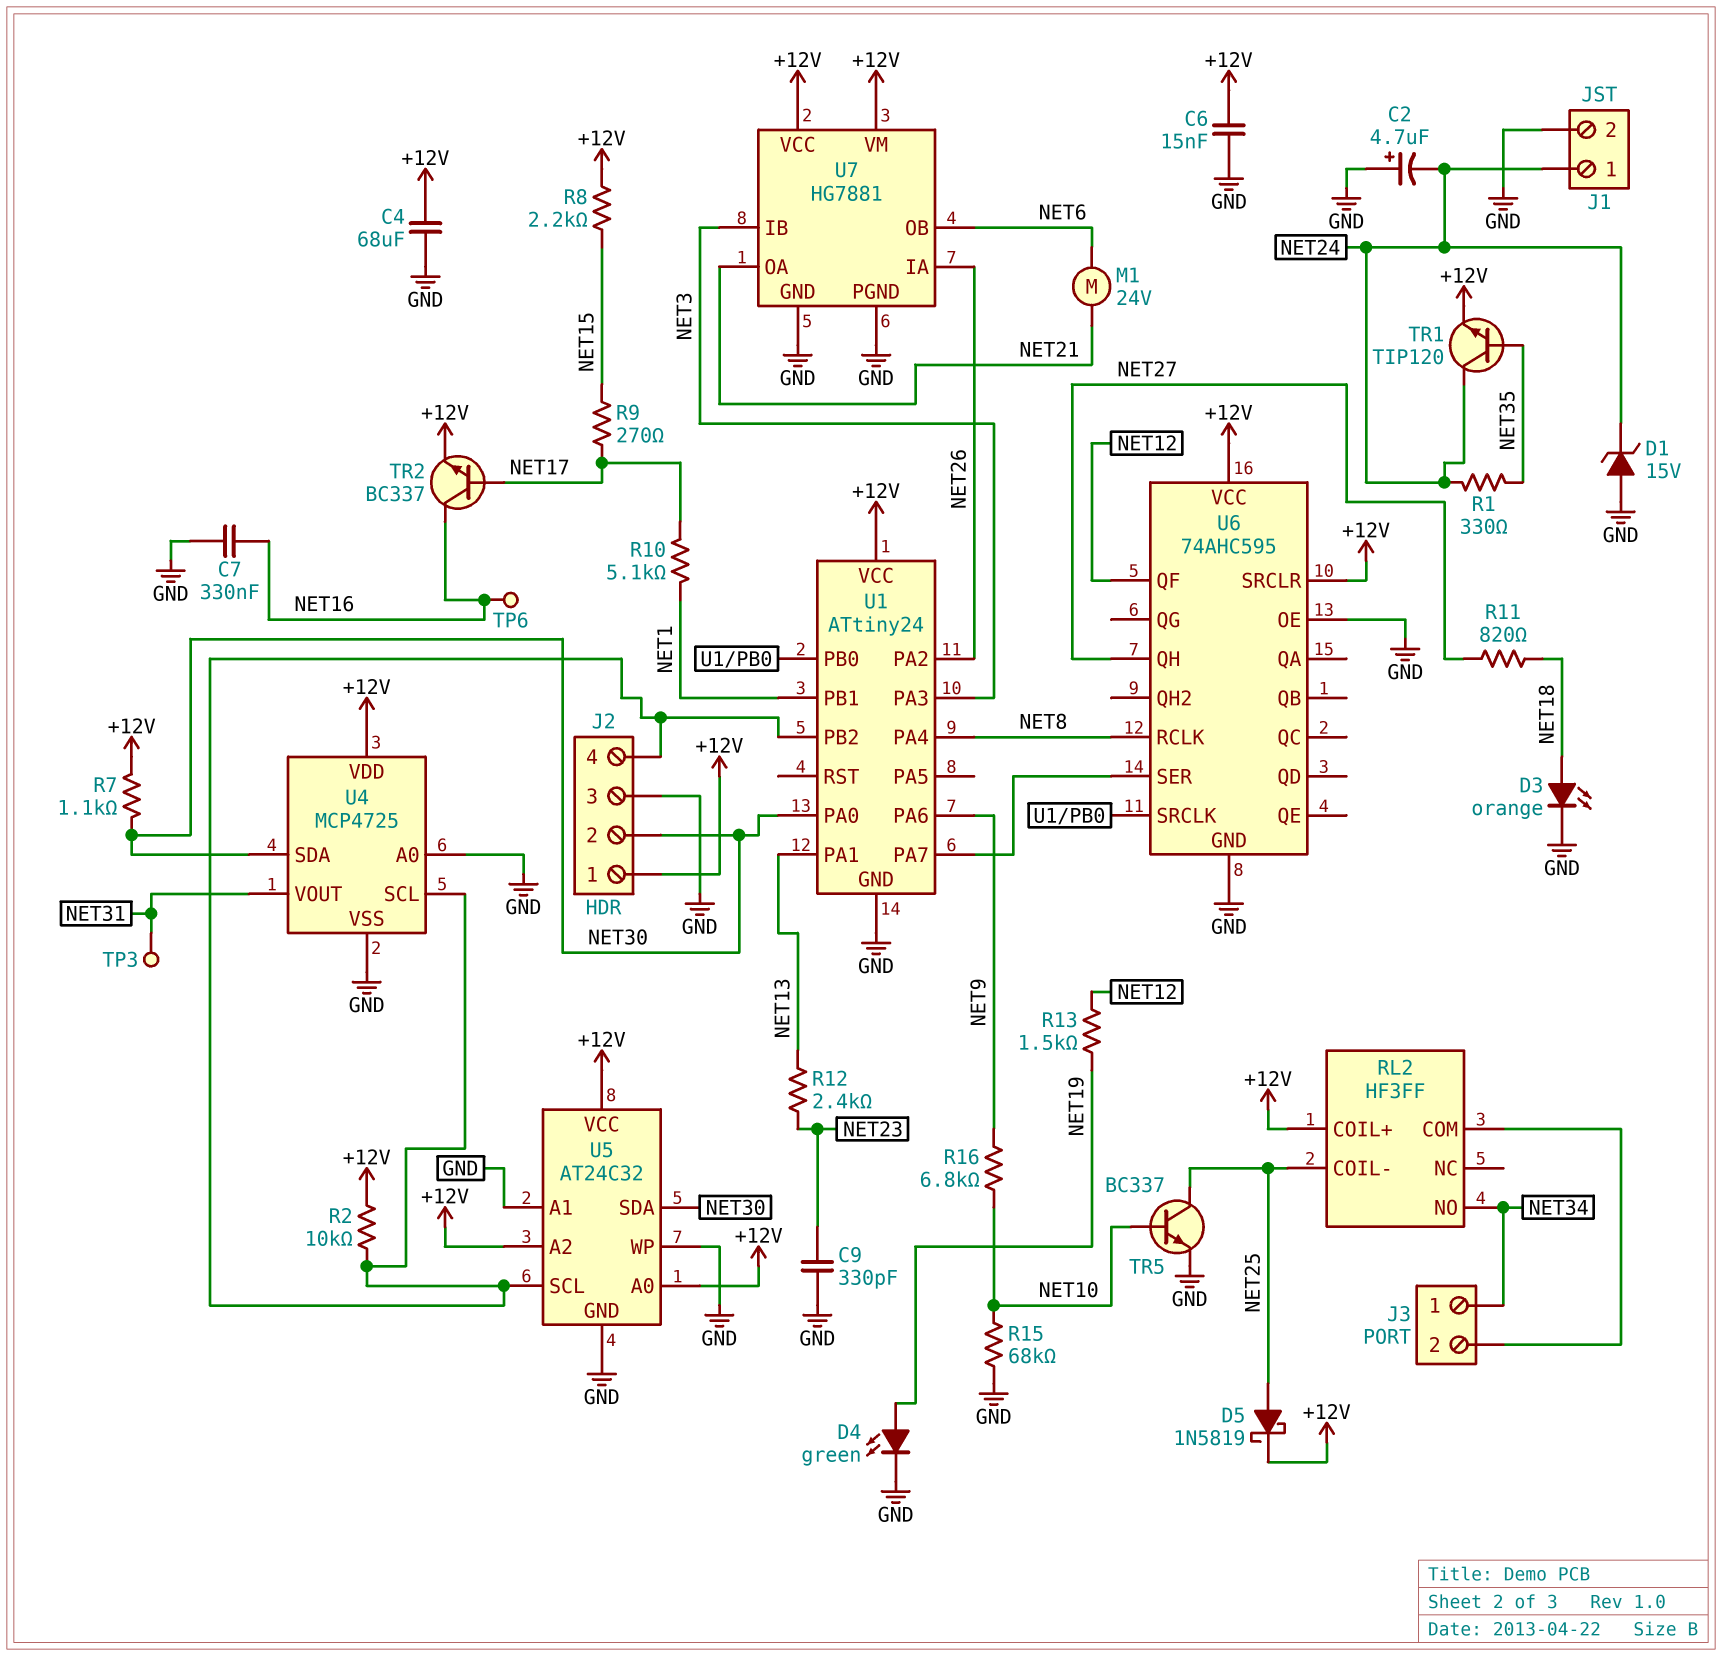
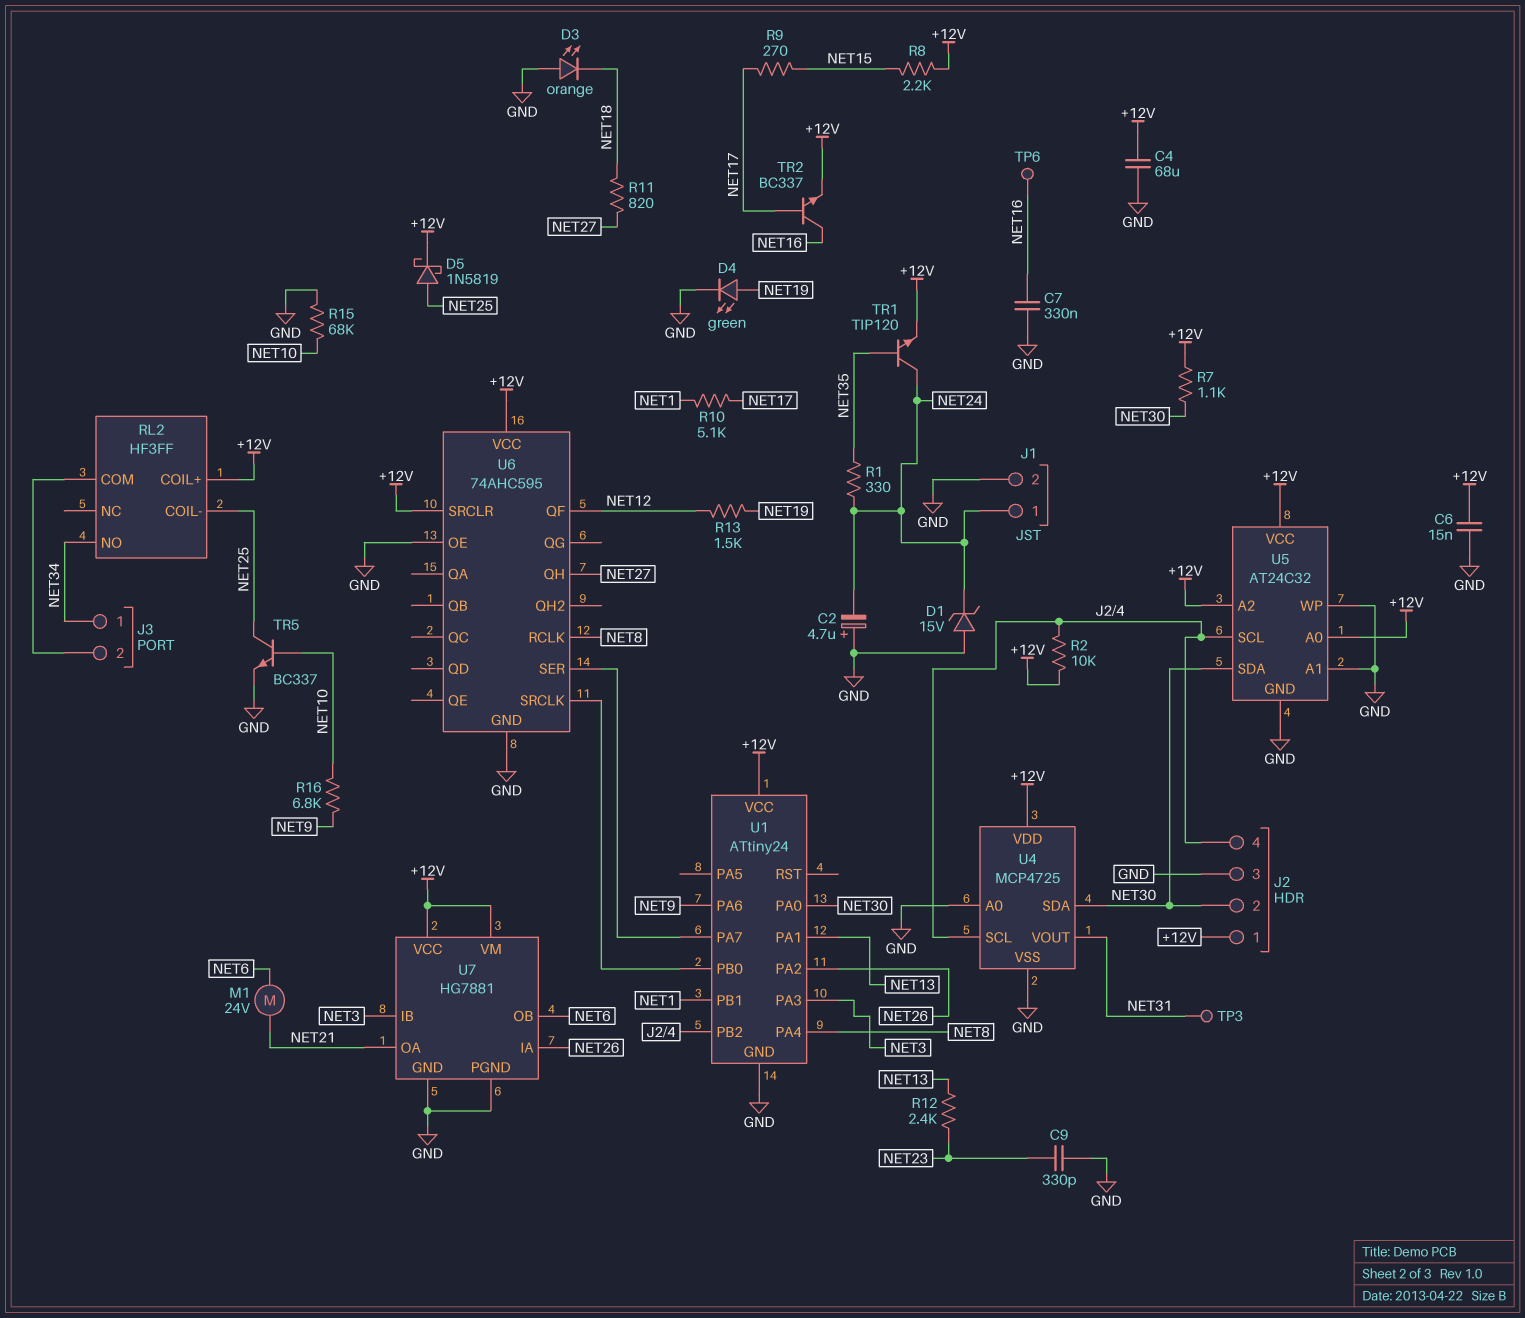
D3: LED orange (A NET18, K GND) -> LED orange (A GND, K NET18)

